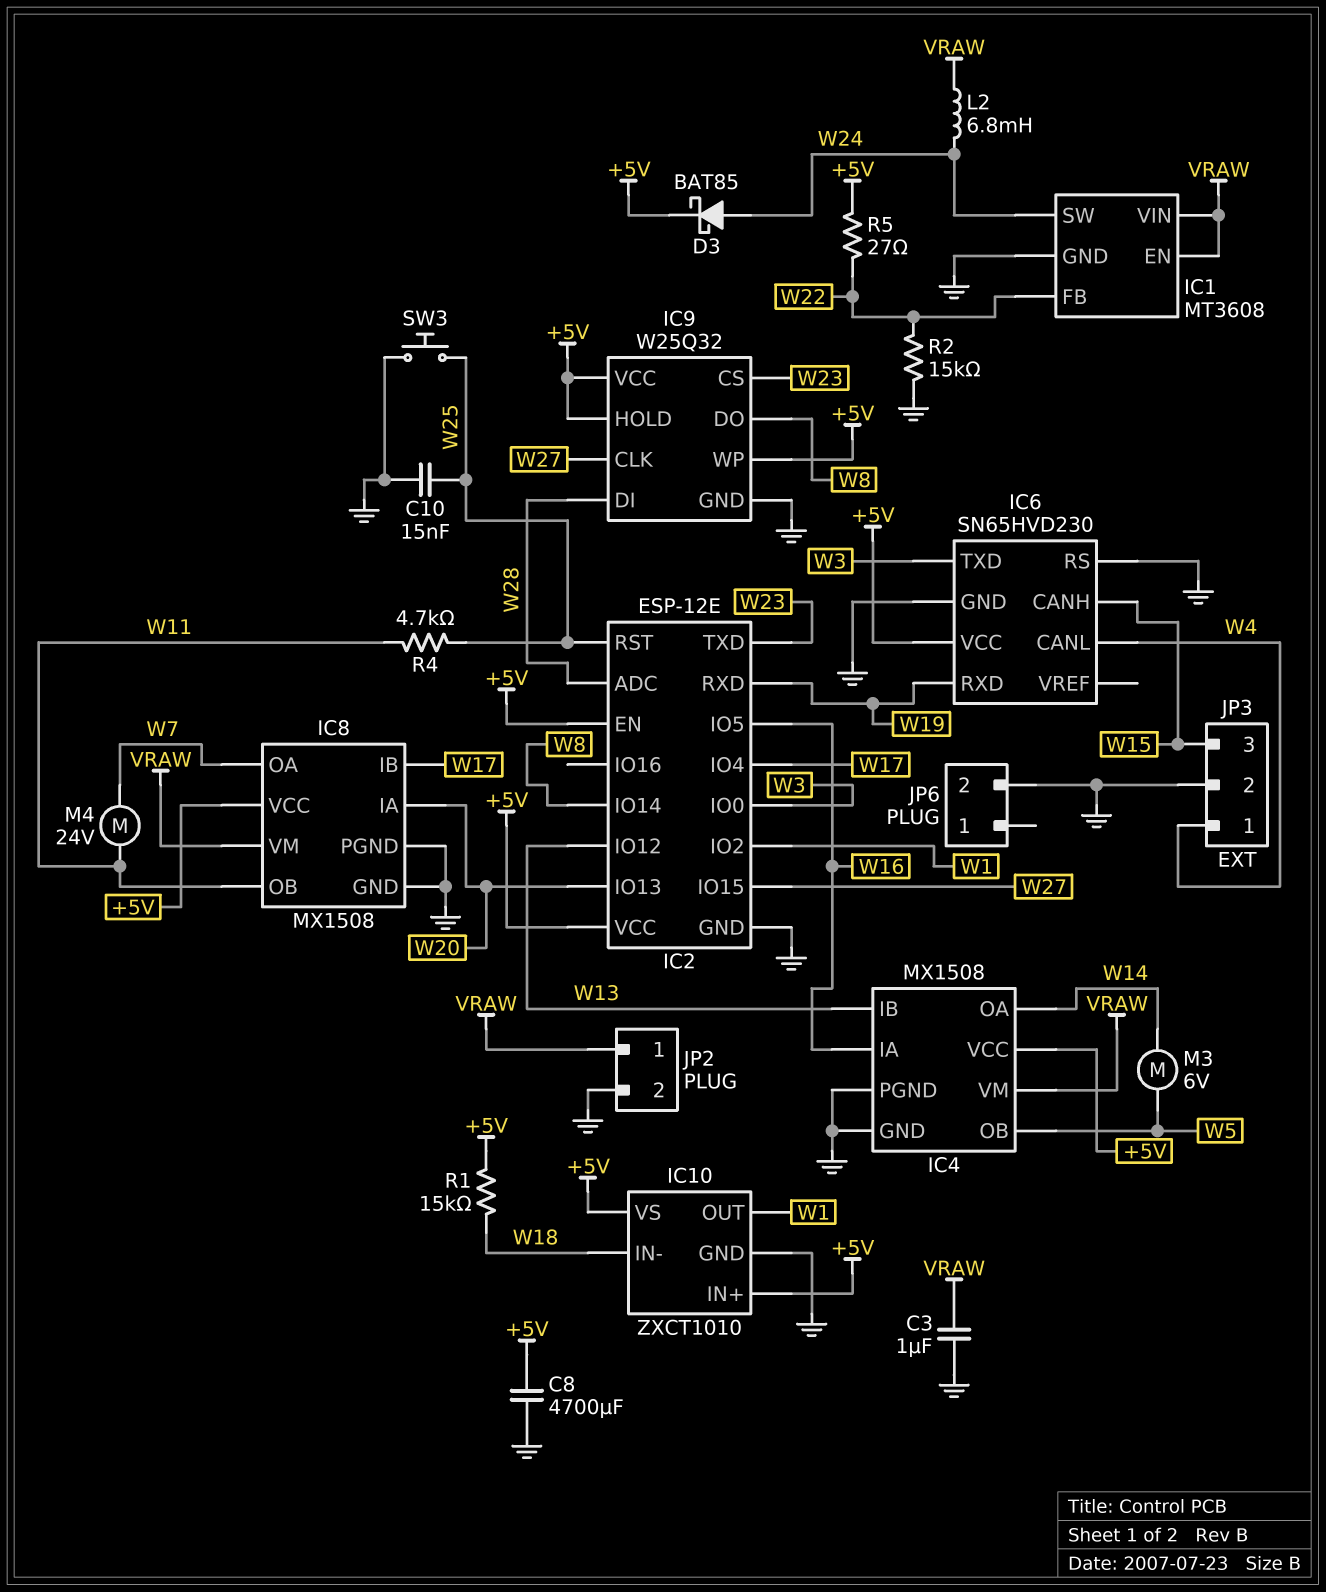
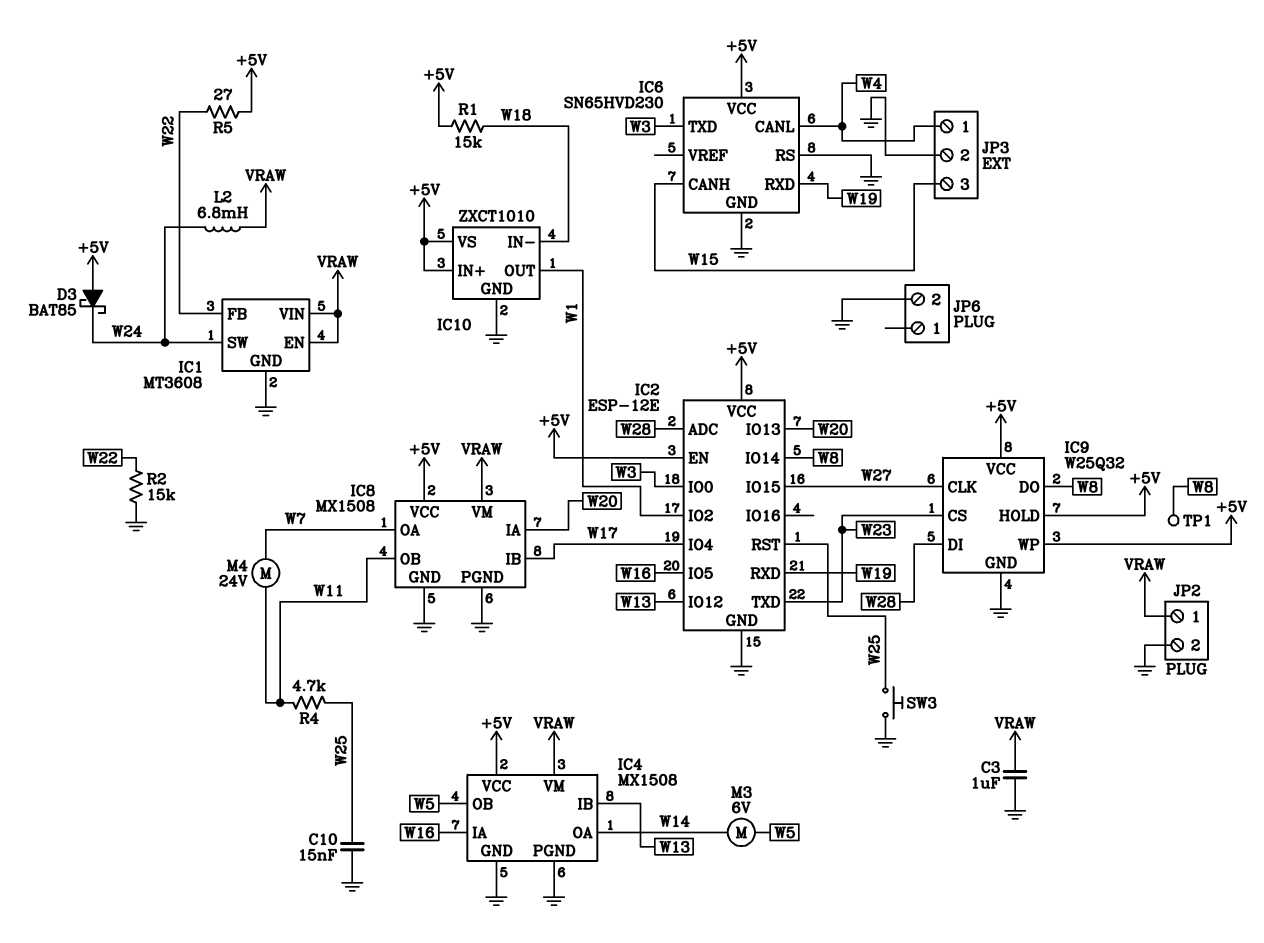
C8: 4700uF (+5V, GND) -> none
D3: schottky BAT85 (A W24, K +5V) -> schottky BAT85 (A +5V, K W24)
TP1: none -> test point (W8)

